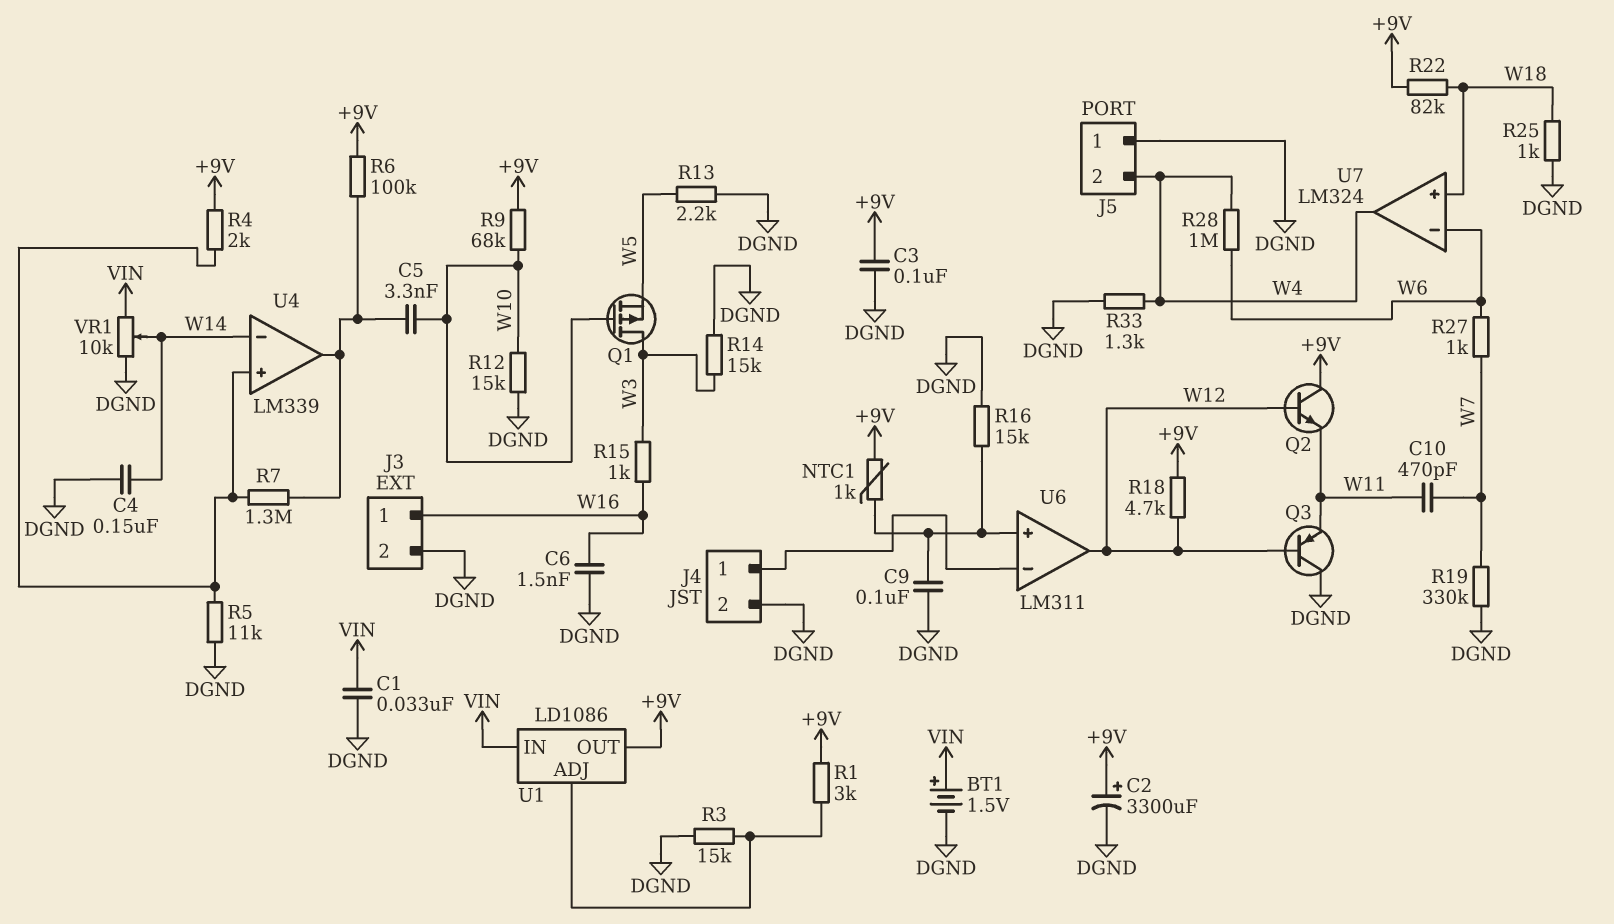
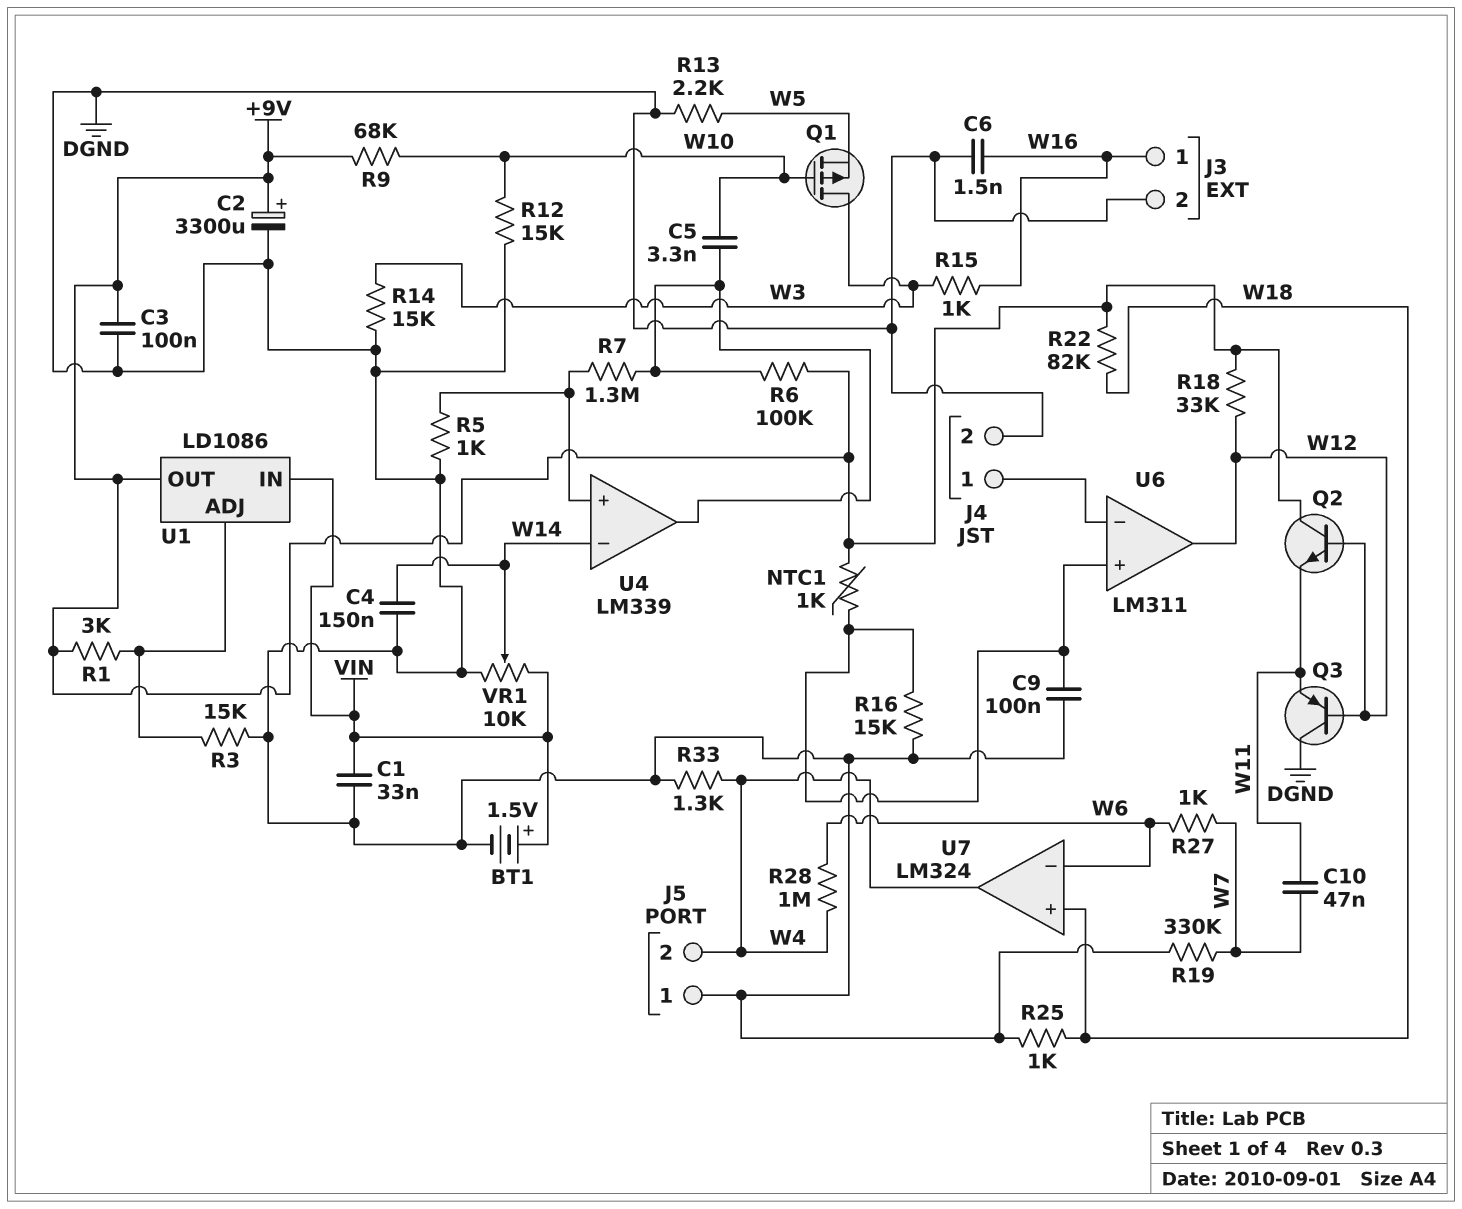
C10: 470pF (W7, W11) -> 47nF (W7, W11)
R4: 2k (+9V, U4/in+) -> none
R5: 11k (DGND, U4/in+) -> 1k (DGND, U4/in+)
R18: 4.7k (+9V, W12) -> 33k (+9V, W12)

